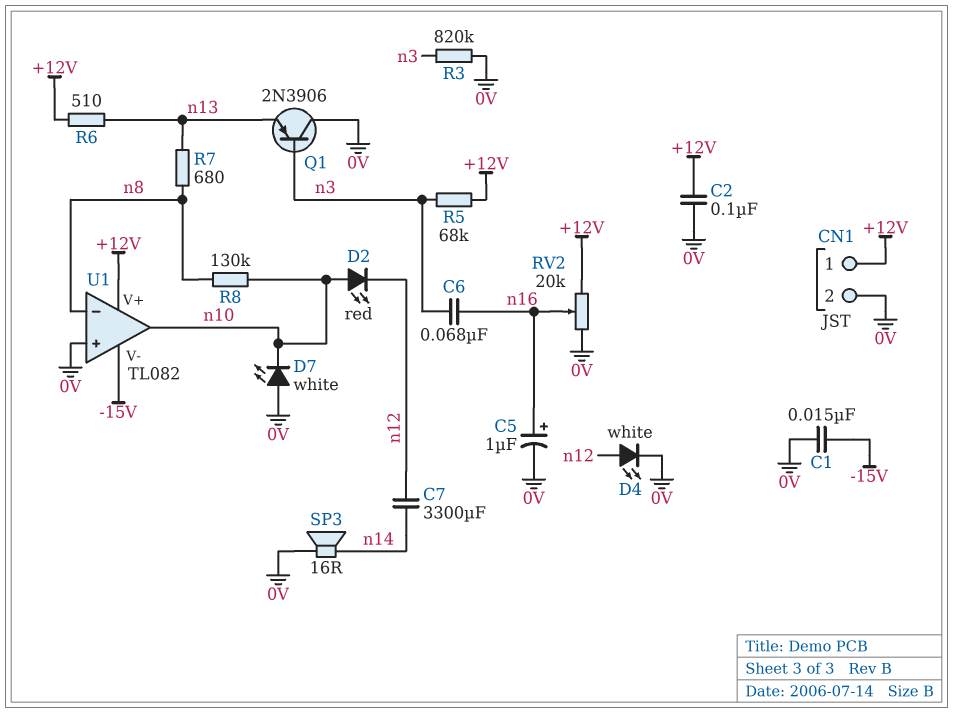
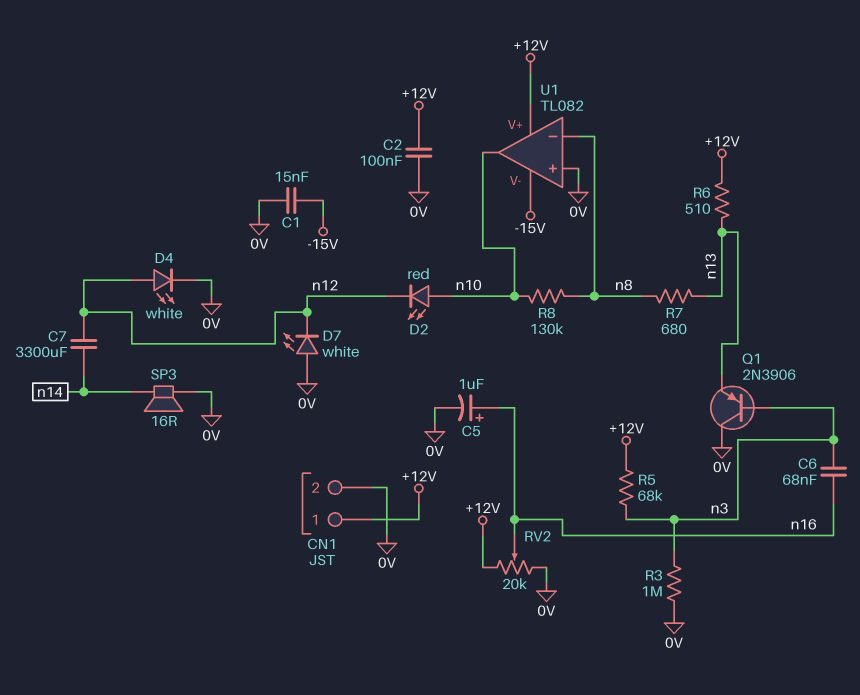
D7: LED white (A 0V, K n10) -> LED white (A 0V, K n12)
R3: 820k (0V, n3) -> 1M (0V, n3)

